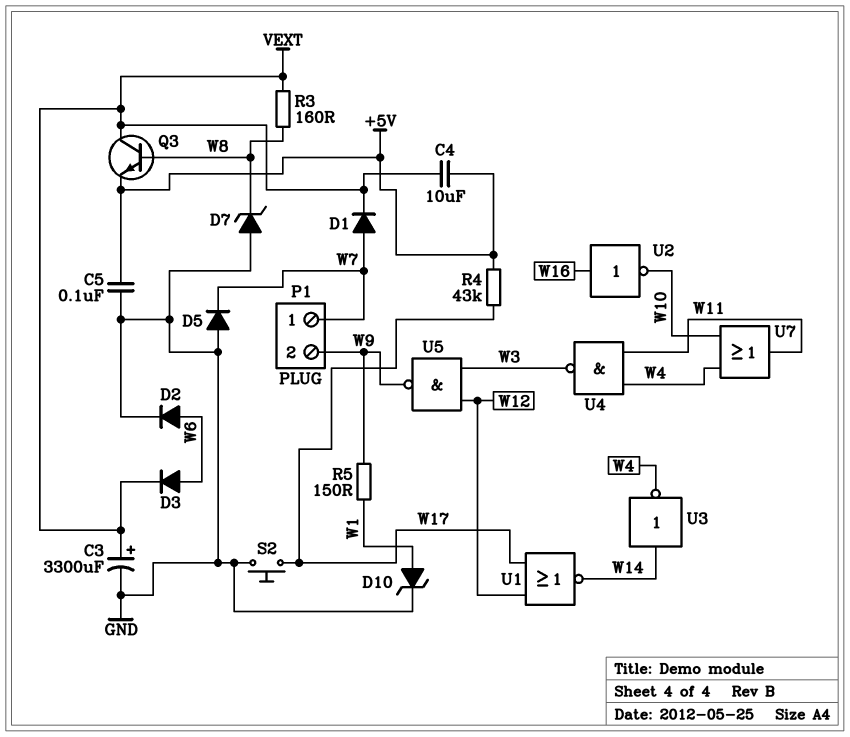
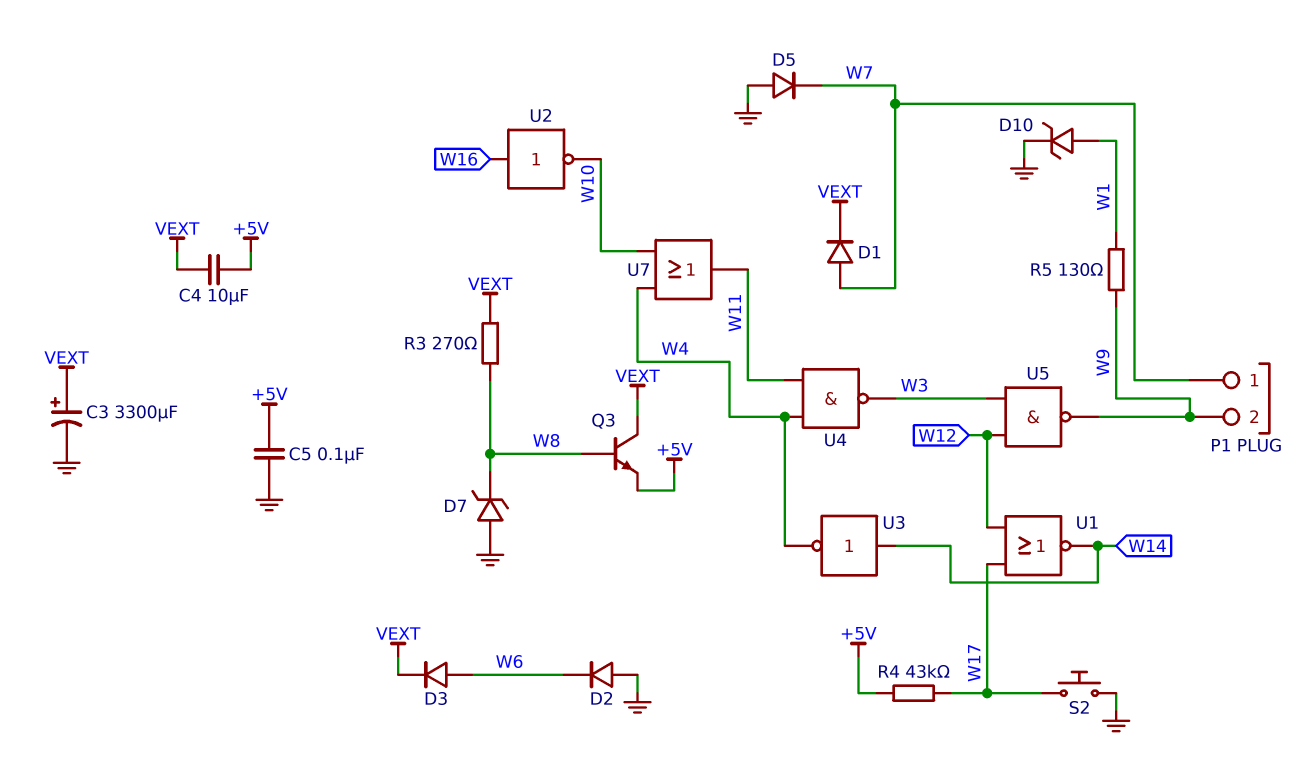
D2: diode (A W6, K GND) -> diode (A GND, K W6)
R3: 160 (VEXT, W8) -> 270 (VEXT, W8)
R5: 150 (W1, W9) -> 130 (W1, W9)

